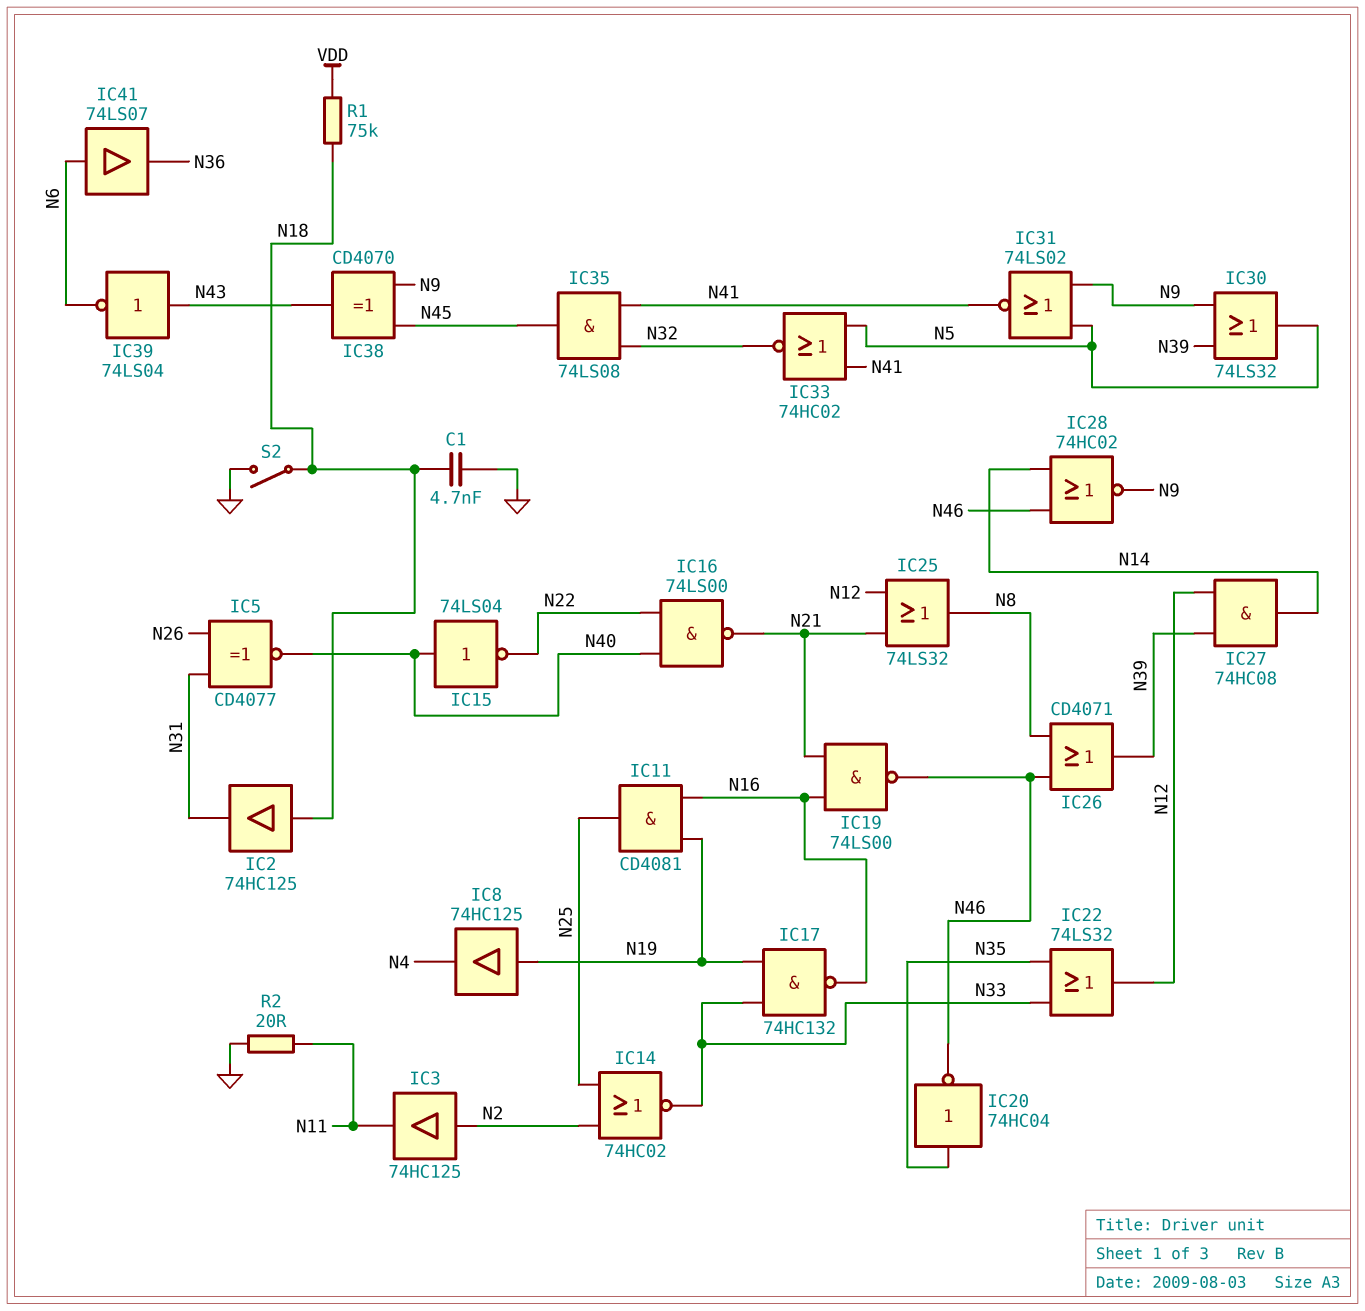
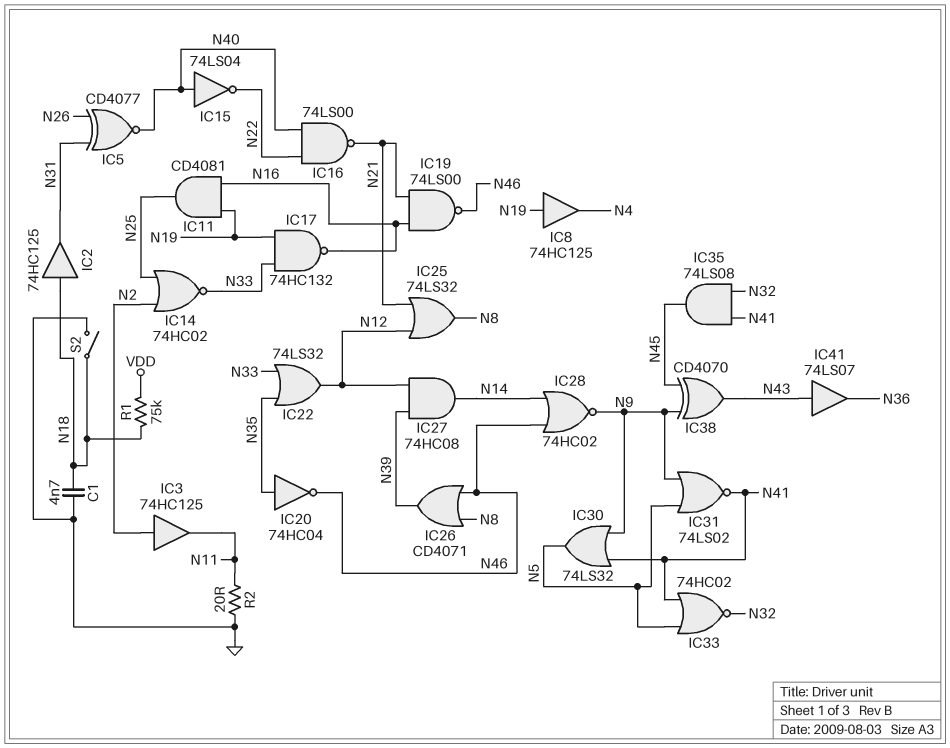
IC30: OR 74LS32 (in N9, in N39, out N5) -> OR 74LS32 (in N9, in N41, out N5)
IC39: NOT 74LS04 (in N43, out N6) -> none
IC41: buffer 74LS07 (in N6, out N36) -> buffer 74LS07 (in N43, out N36)

